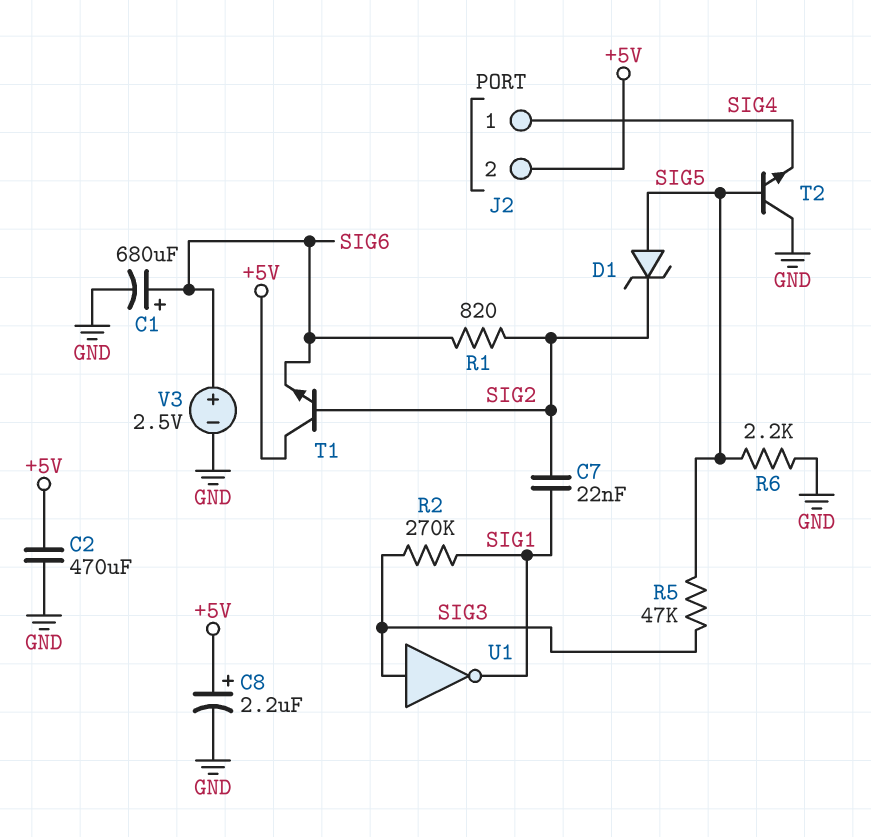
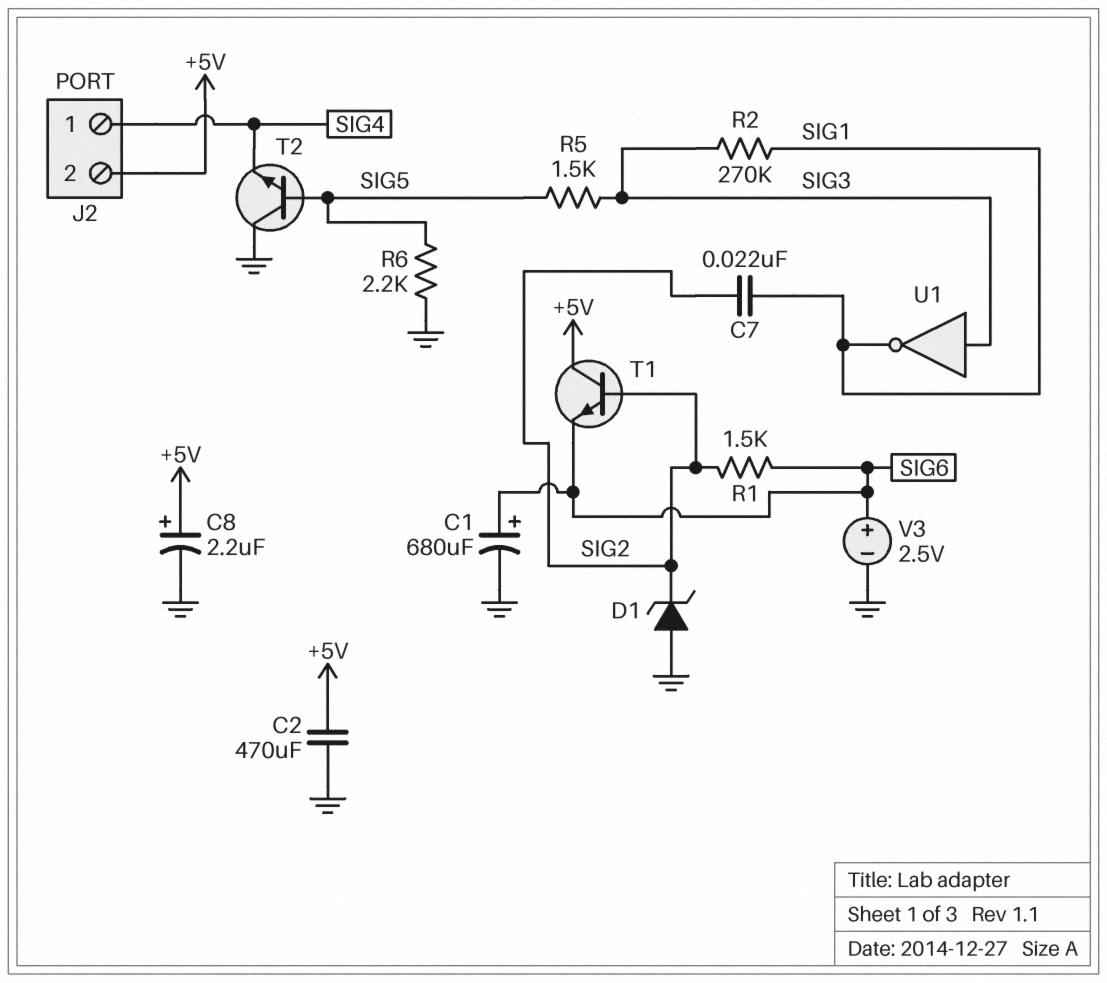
D1: zener (A SIG5, K SIG2) -> zener (A GND, K SIG2)
R1: 820 (SIG2, SIG6) -> 1.5k (SIG2, SIG6)
R5: 47k (SIG3, SIG5) -> 1.5k (SIG3, SIG5)

